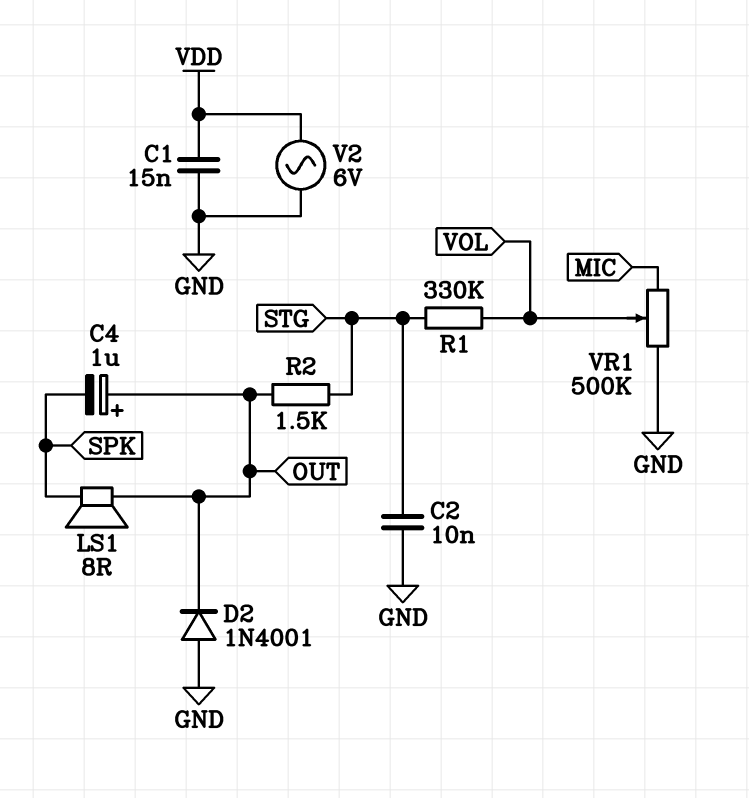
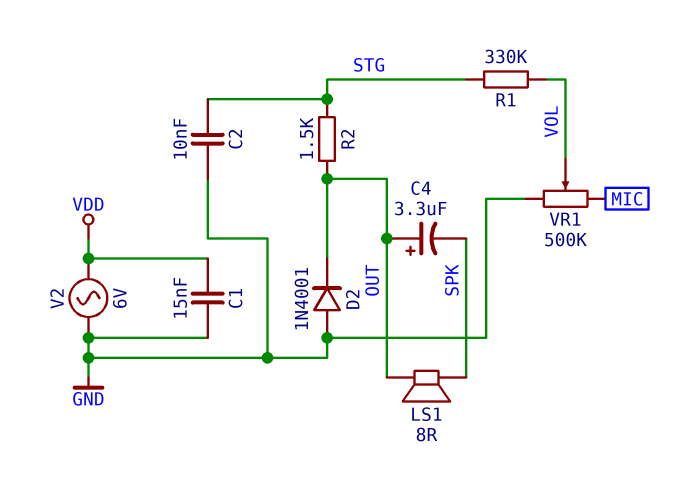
C4: 1uF (plus OUT, minus SPK) -> 3.3uF (plus OUT, minus SPK)

